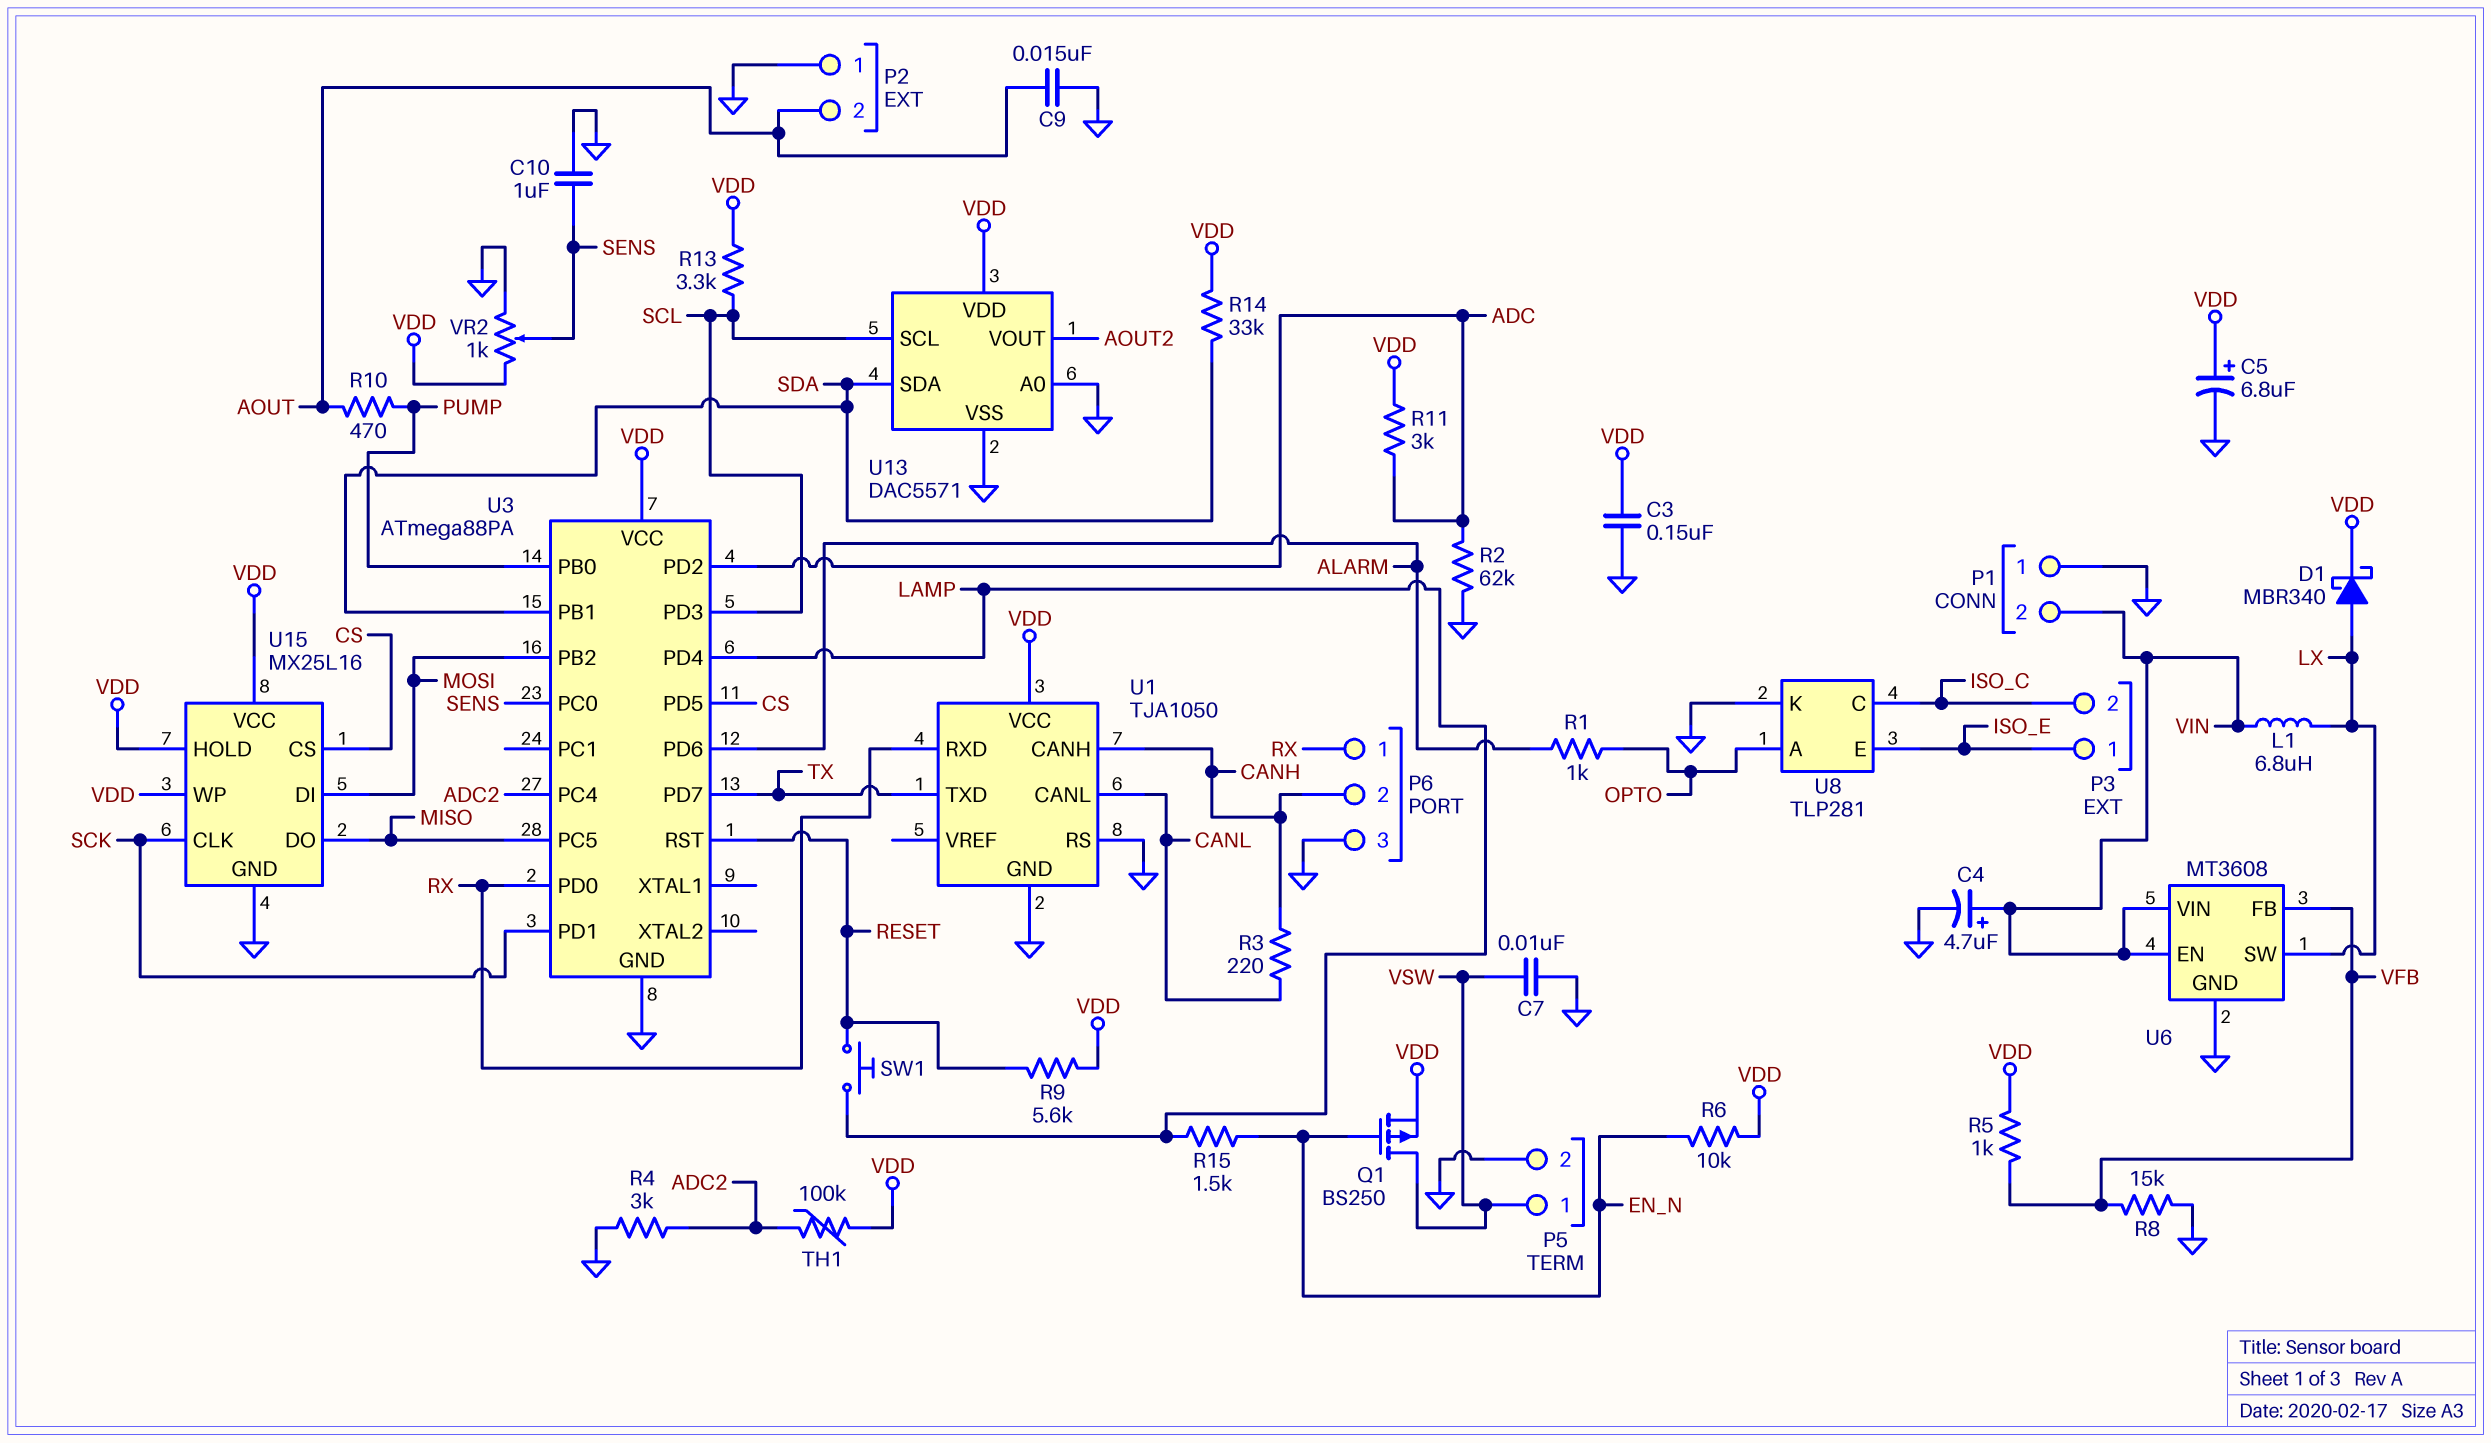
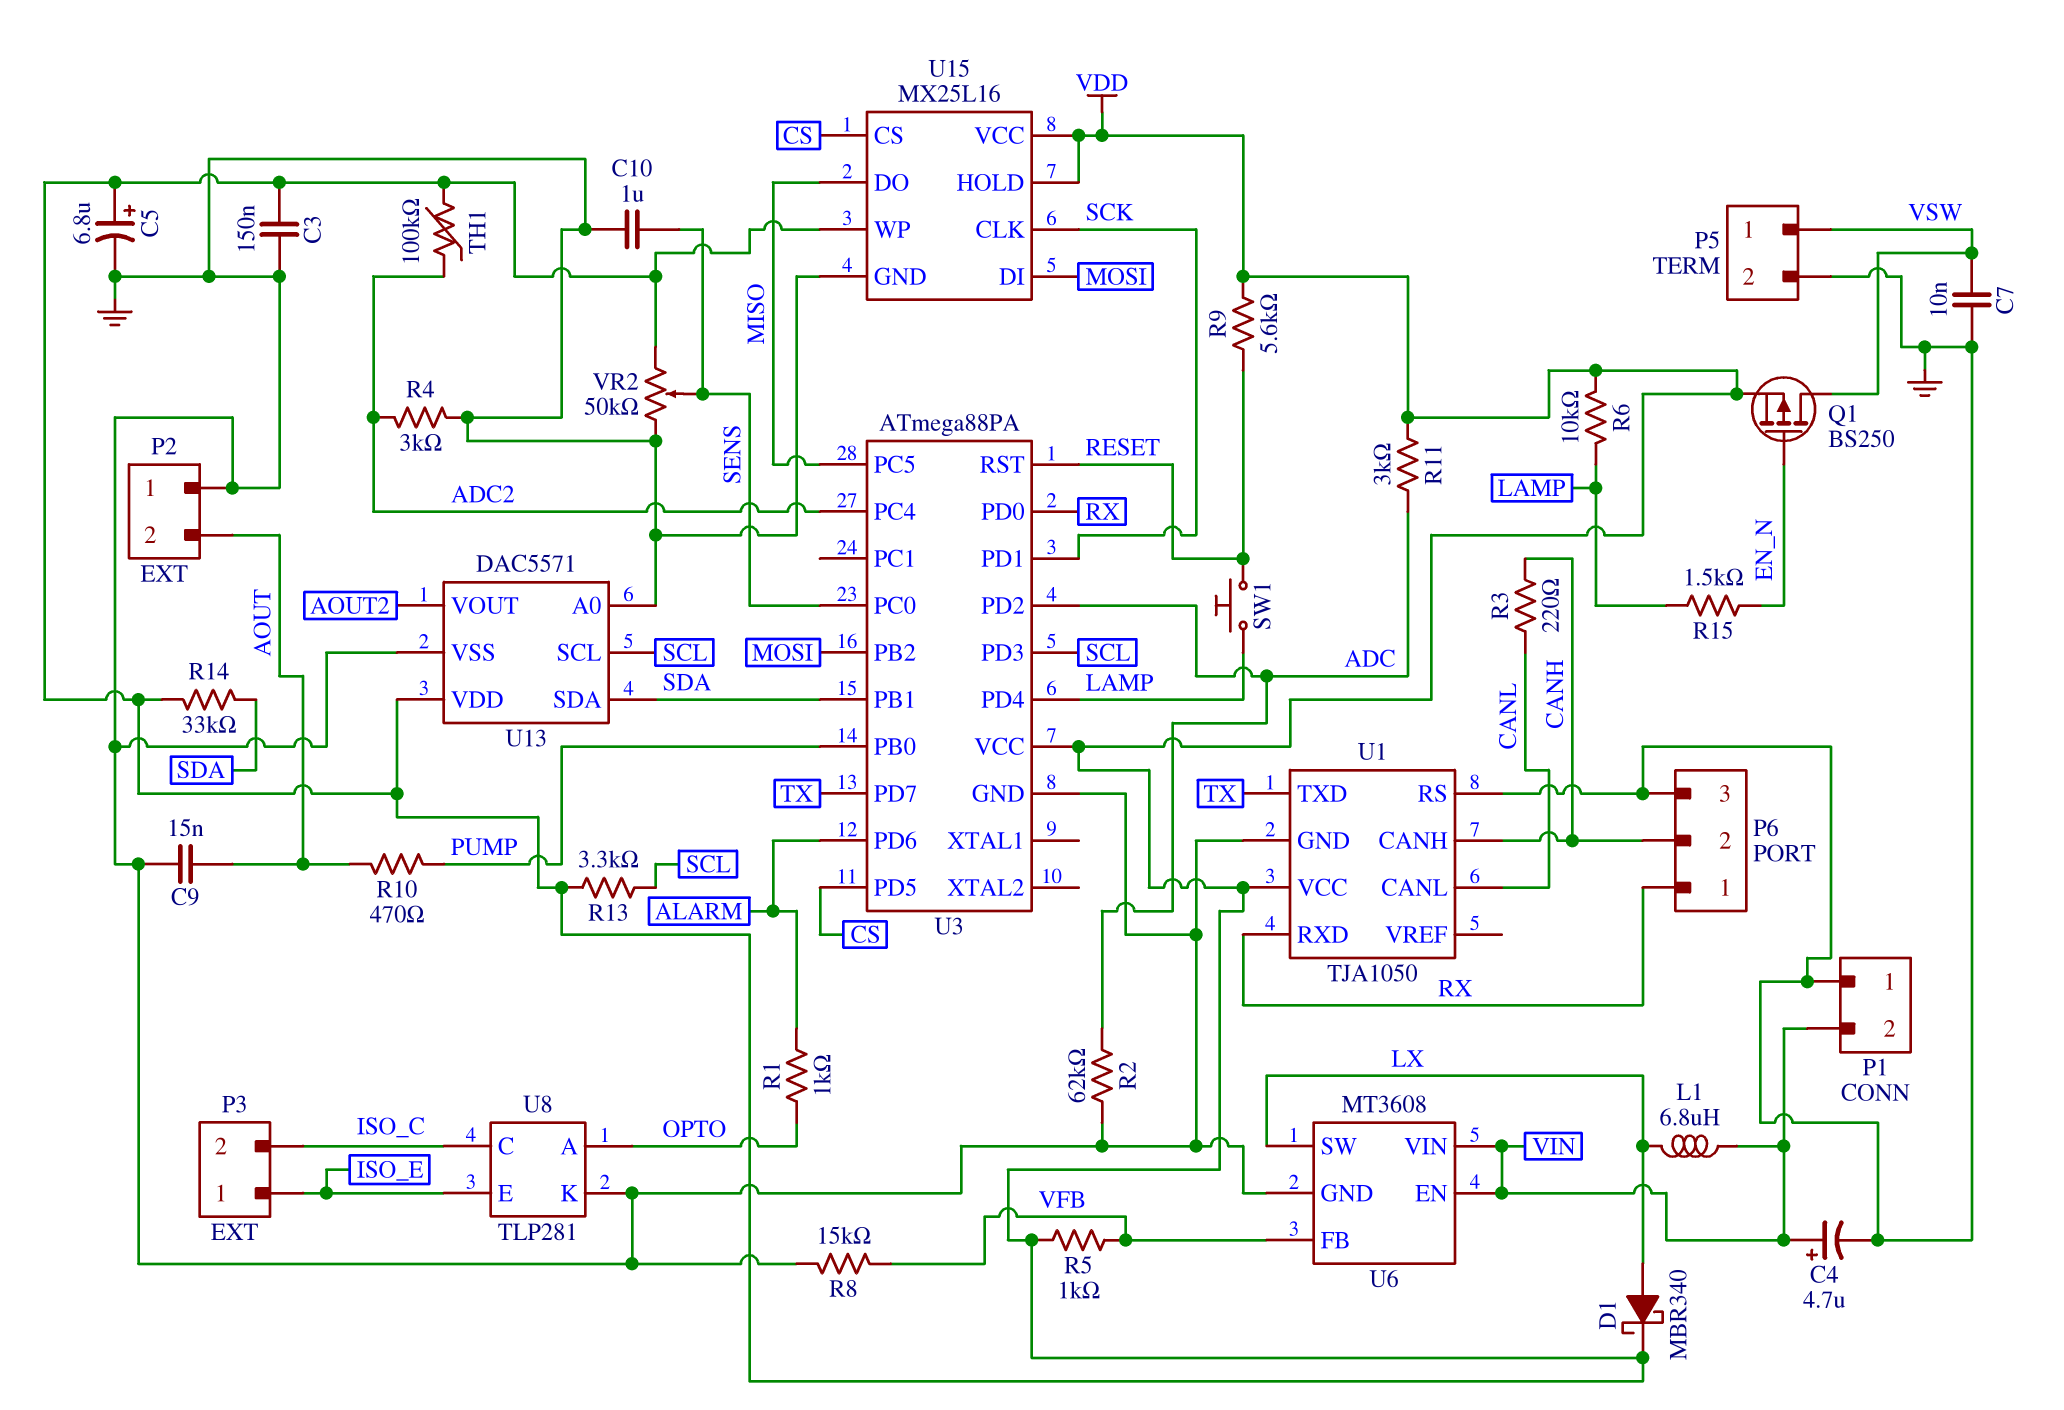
R6: 10k (EN_N, VDD) -> 10k (LAMP, VDD)
VR2: 1k (GND, VDD, wiper SENS) -> 50k (GND, VDD, wiper SENS)

